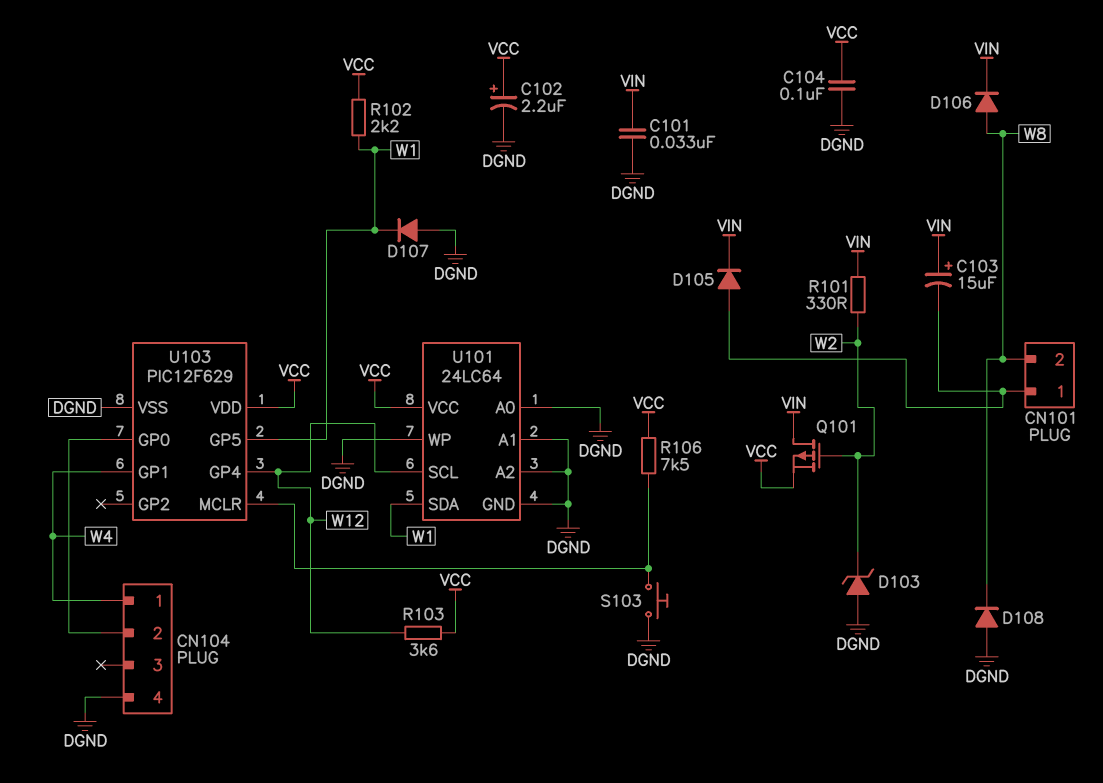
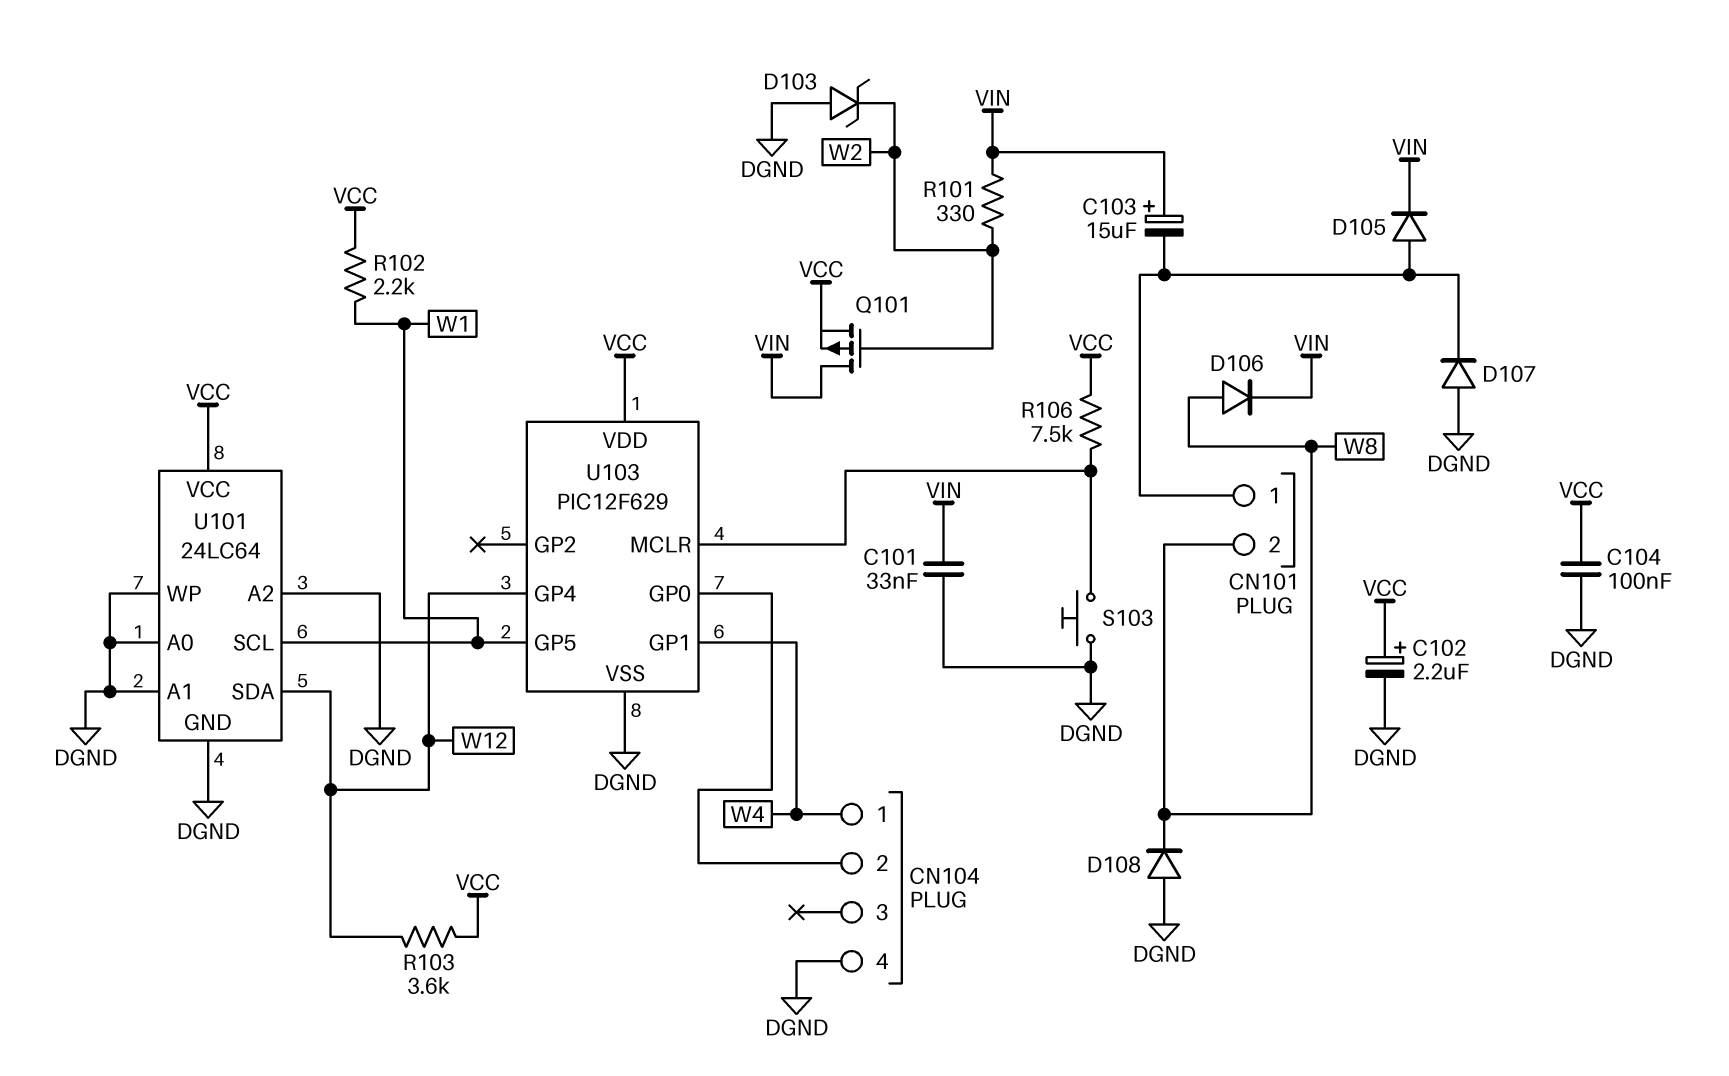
D107: diode (A DGND, K W1) -> diode (A DGND, K CN101/1)
U101 pin SCL: W12 -> W1
U101 pin SDA: W1 -> W12

